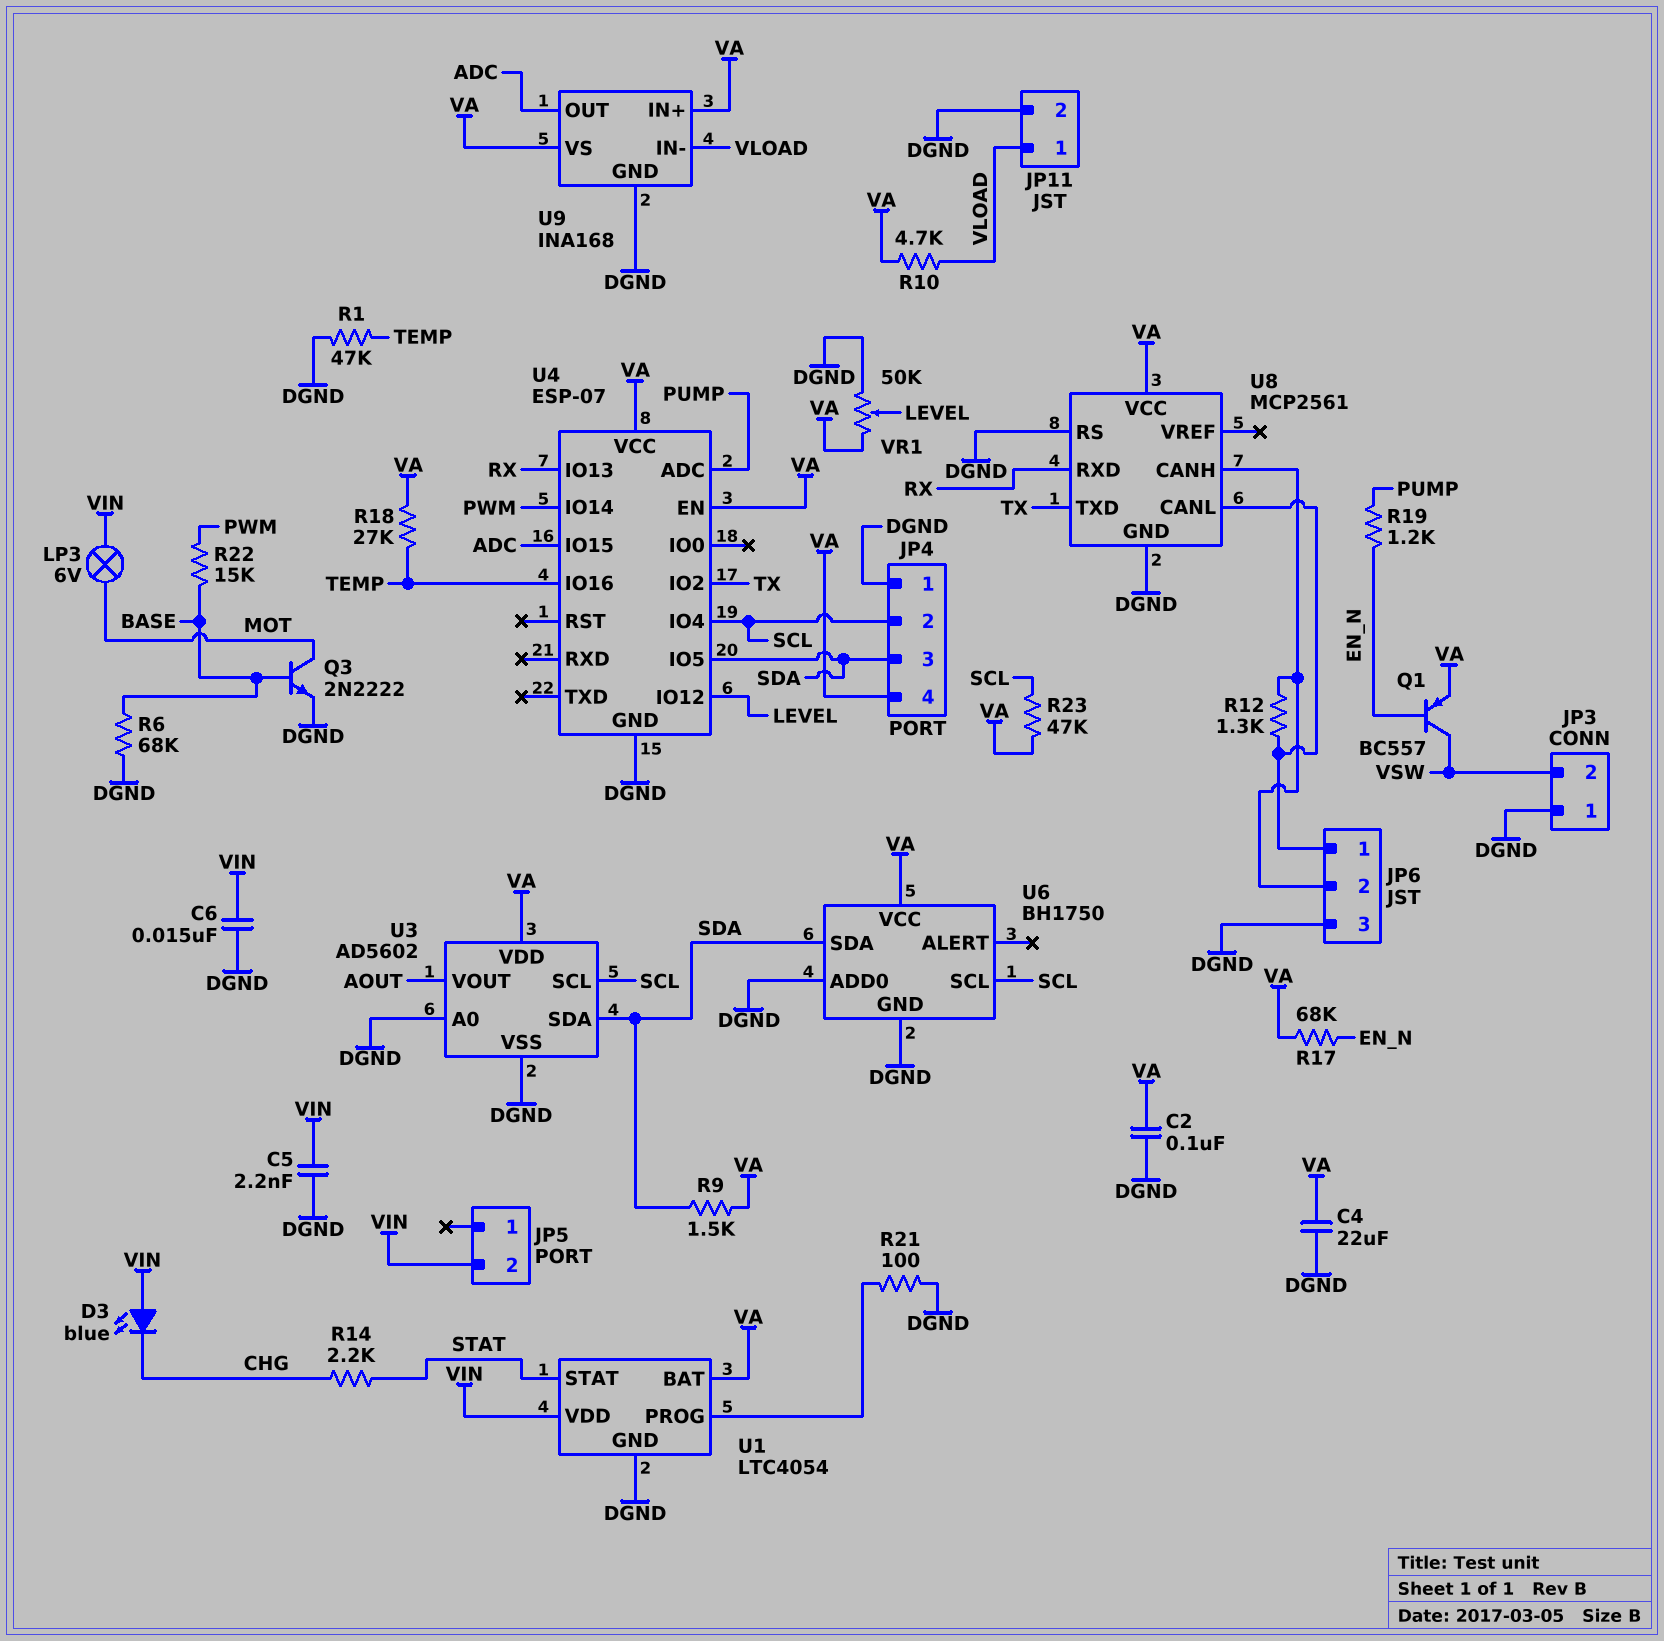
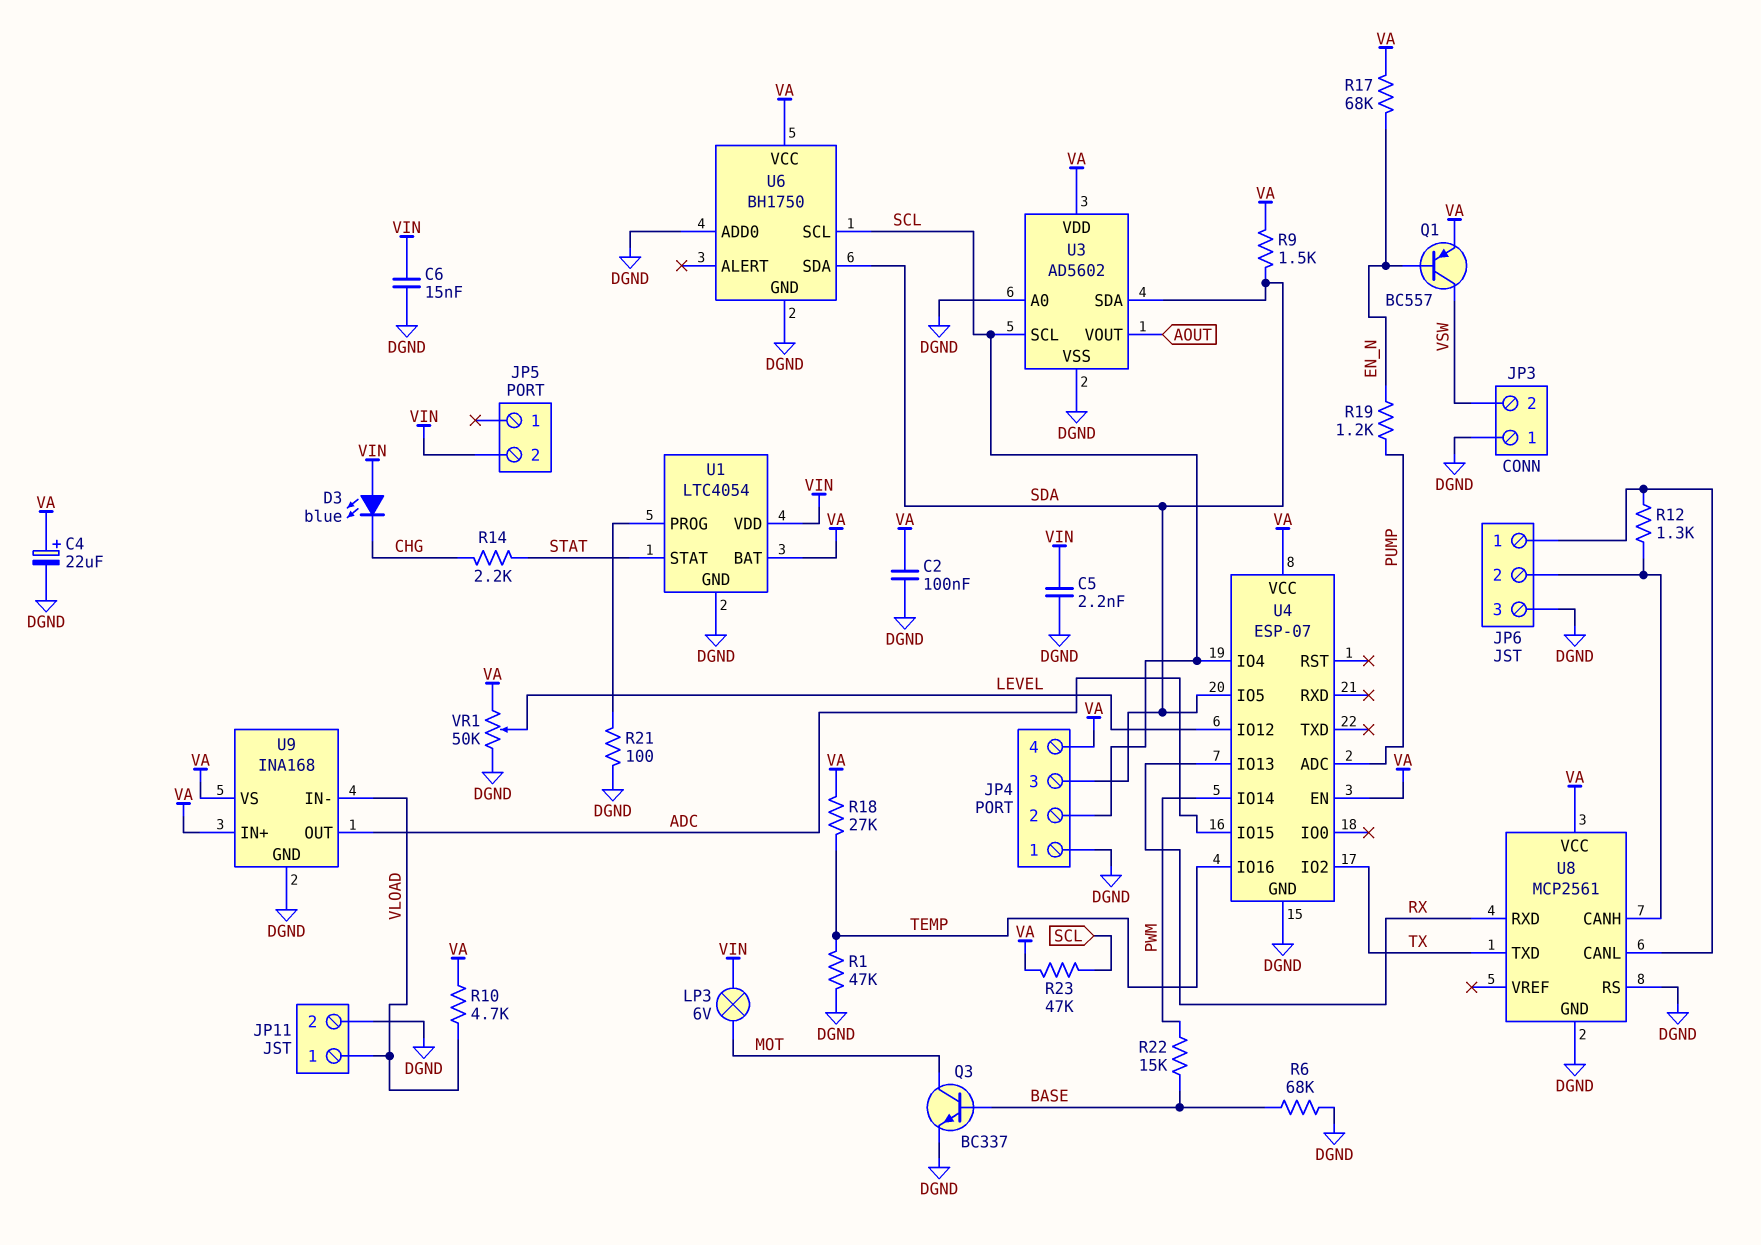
C4: 22uF (DGND, VA) -> 22uF (plus VA, minus DGND)
Q3: NPN 2N2222 (B BASE, C MOT, E DGND) -> NPN BC337 (B BASE, C MOT, E DGND)

